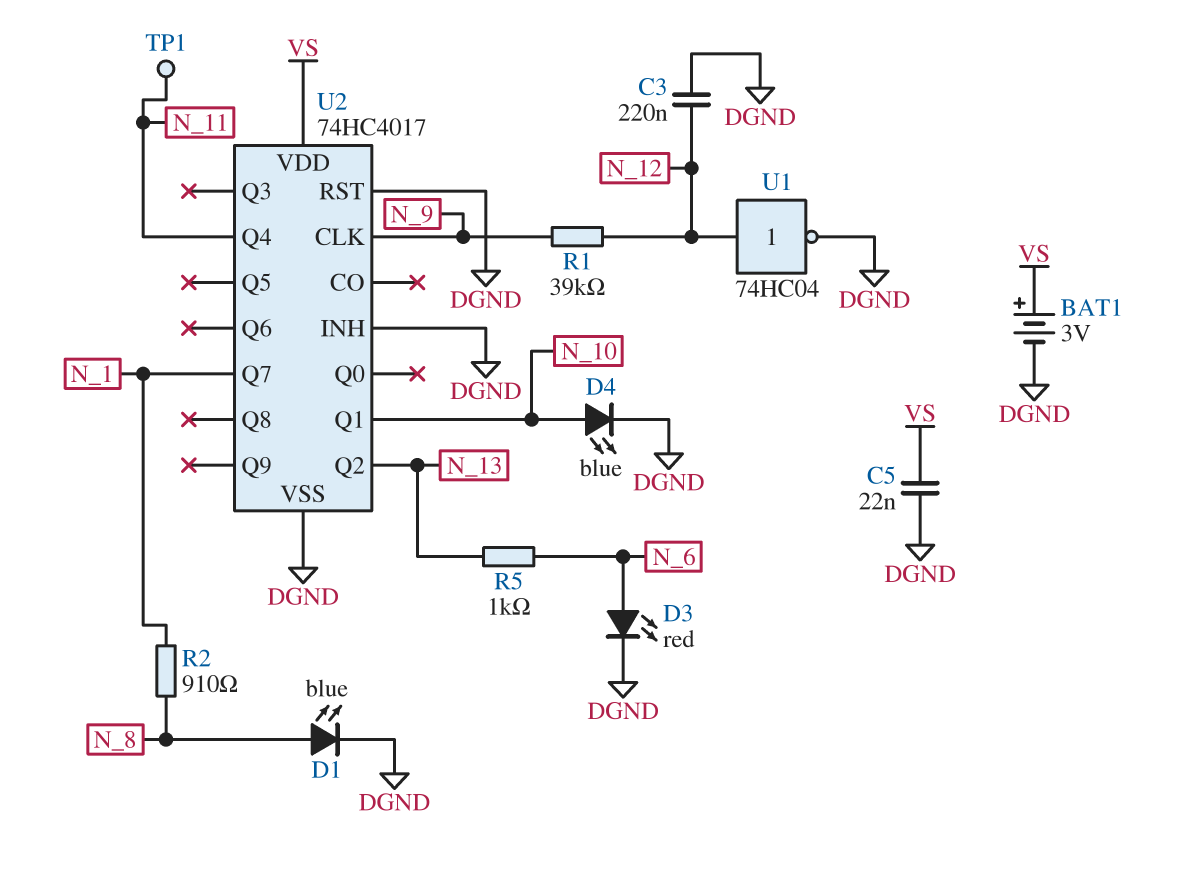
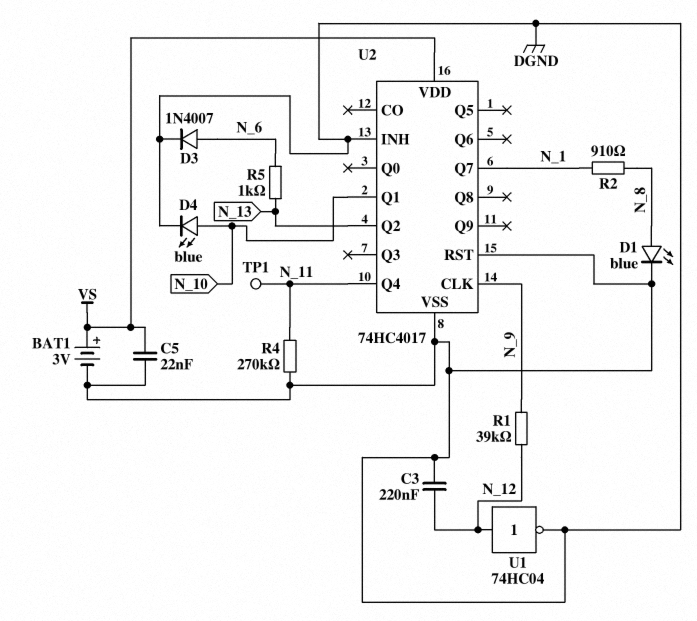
D3: LED red (A N_6, K DGND) -> diode 1N4007 (A N_6, K DGND)
R4: none -> 270k (DGND, N_11)

